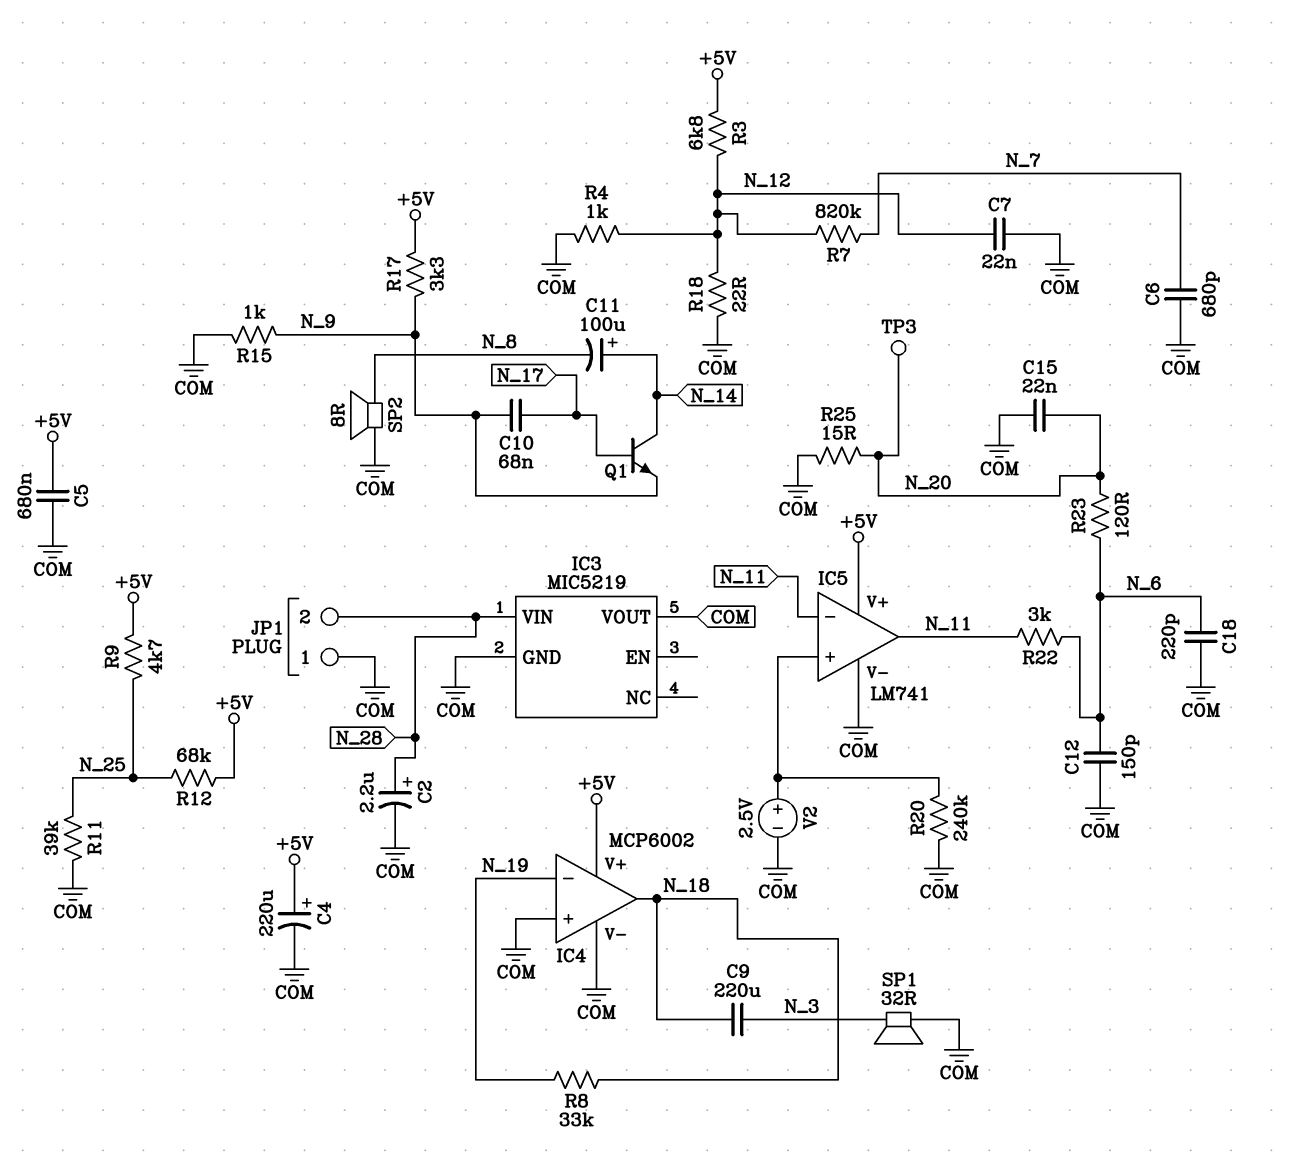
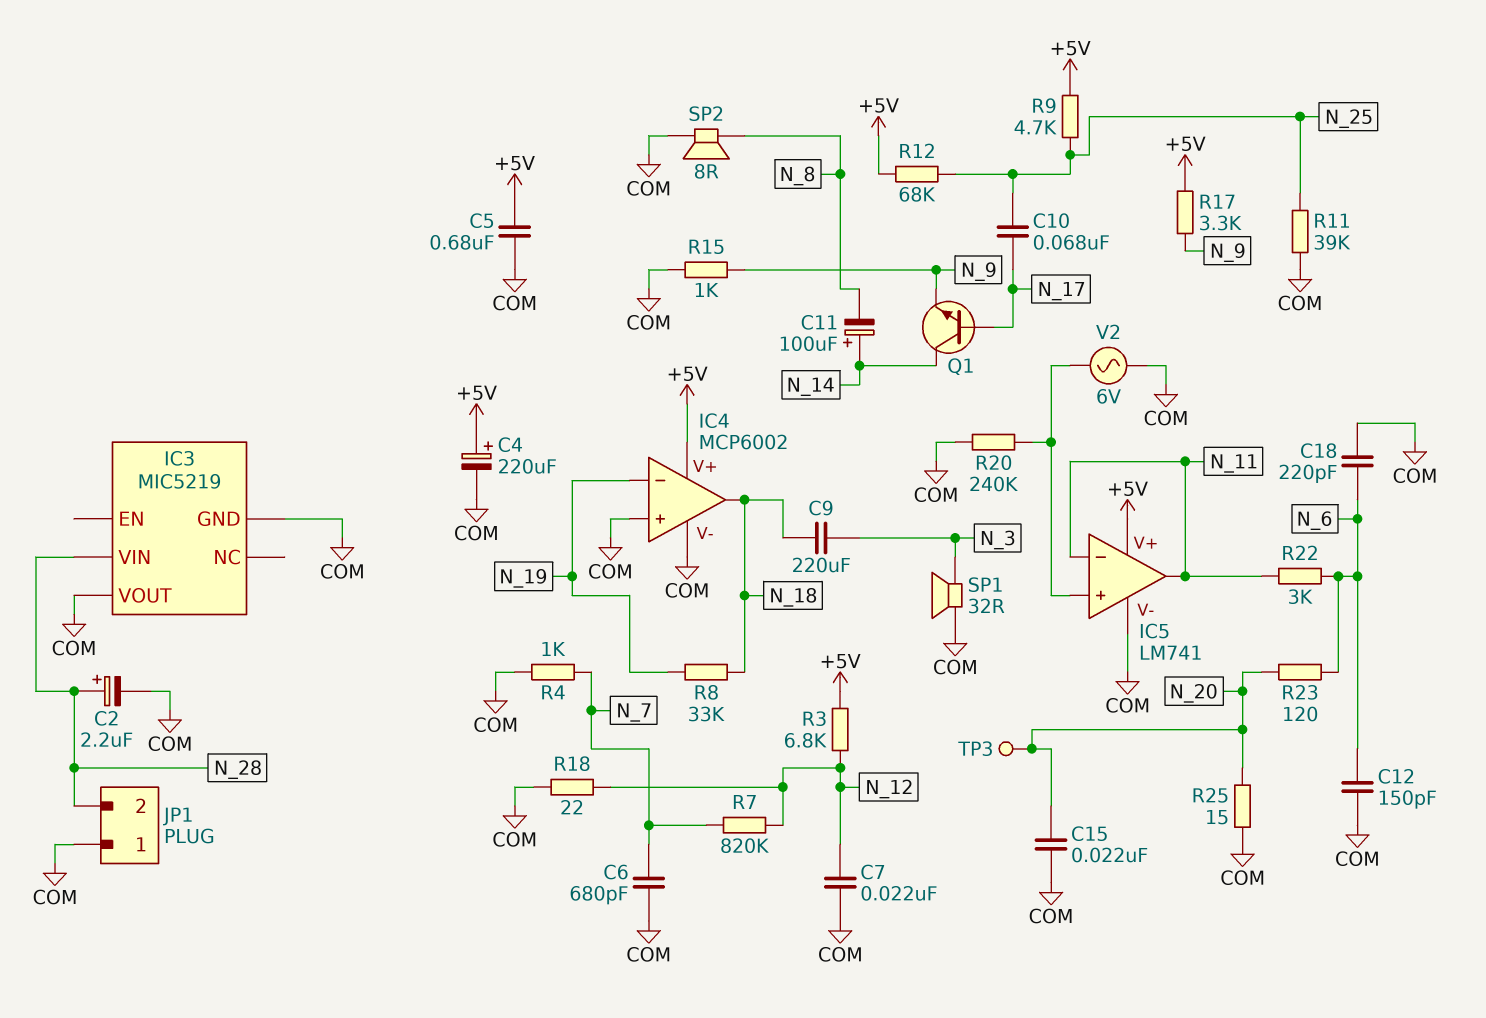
C10: 68nF (N_9, N_17) -> 68nF (N_17, N_25)
R4: 1k (COM, N_12) -> 1k (COM, N_7)
V2: 2.5V (plus IC5/in+, minus COM) -> AC 6V (COM, IC5/in+)

